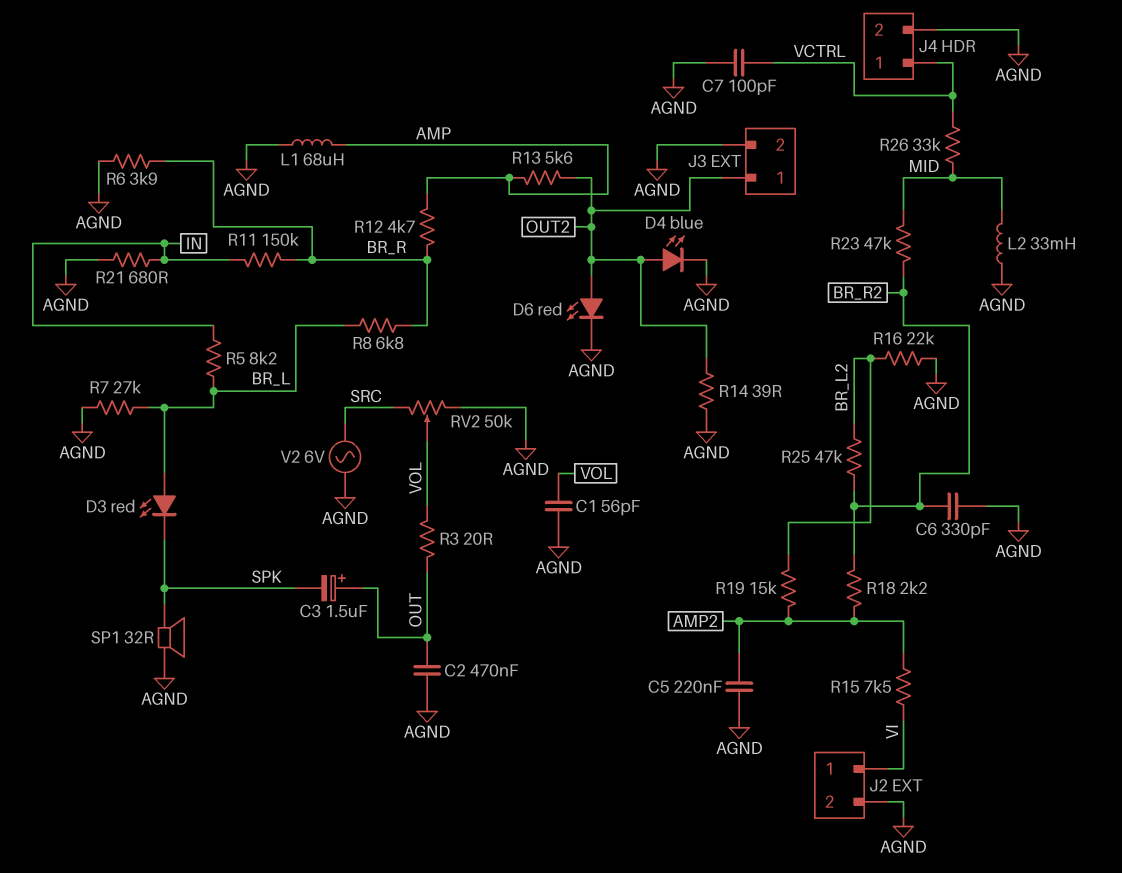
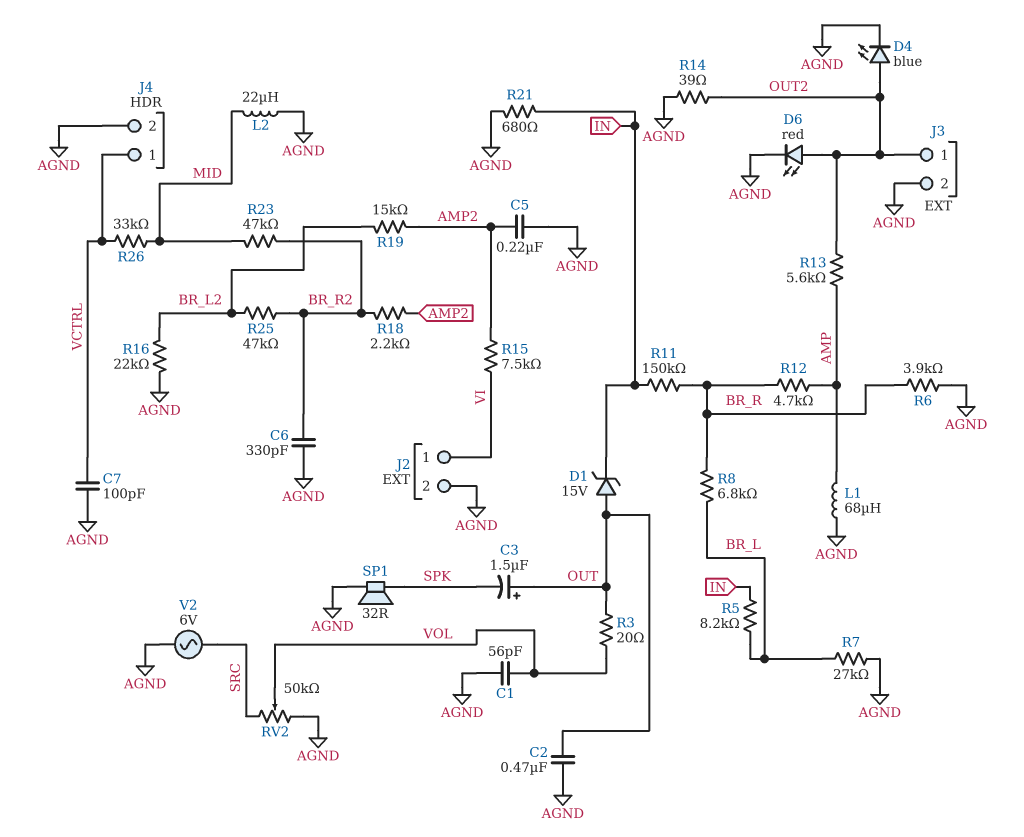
D1: none -> zener 15V (A OUT, K IN)
D3: LED red (A BR_L, K SPK) -> none
L2: 33mH (AGND, MID) -> 22uH (AGND, MID)

